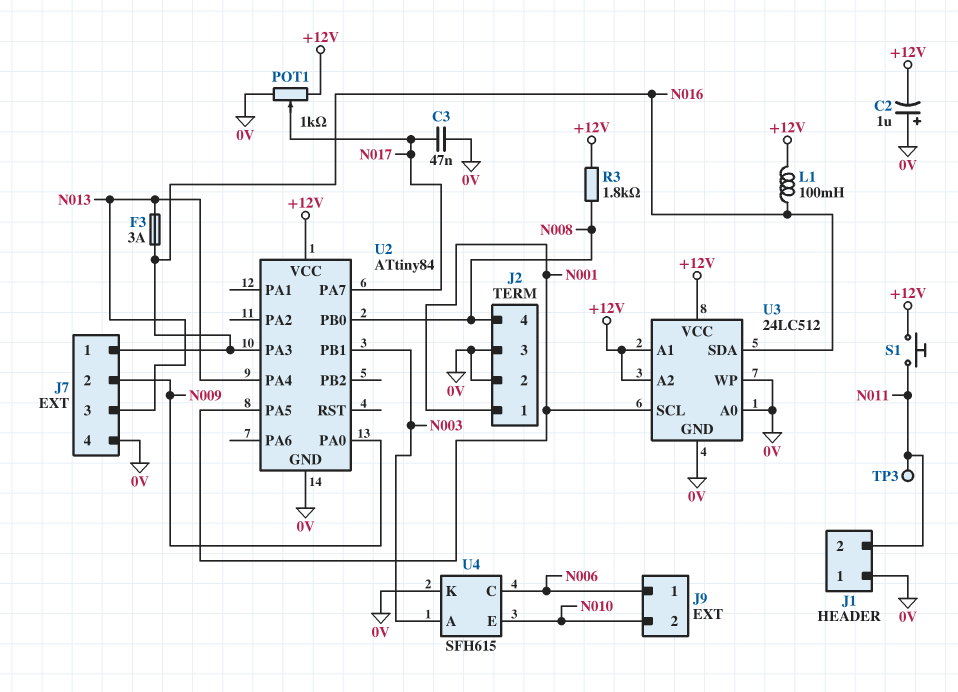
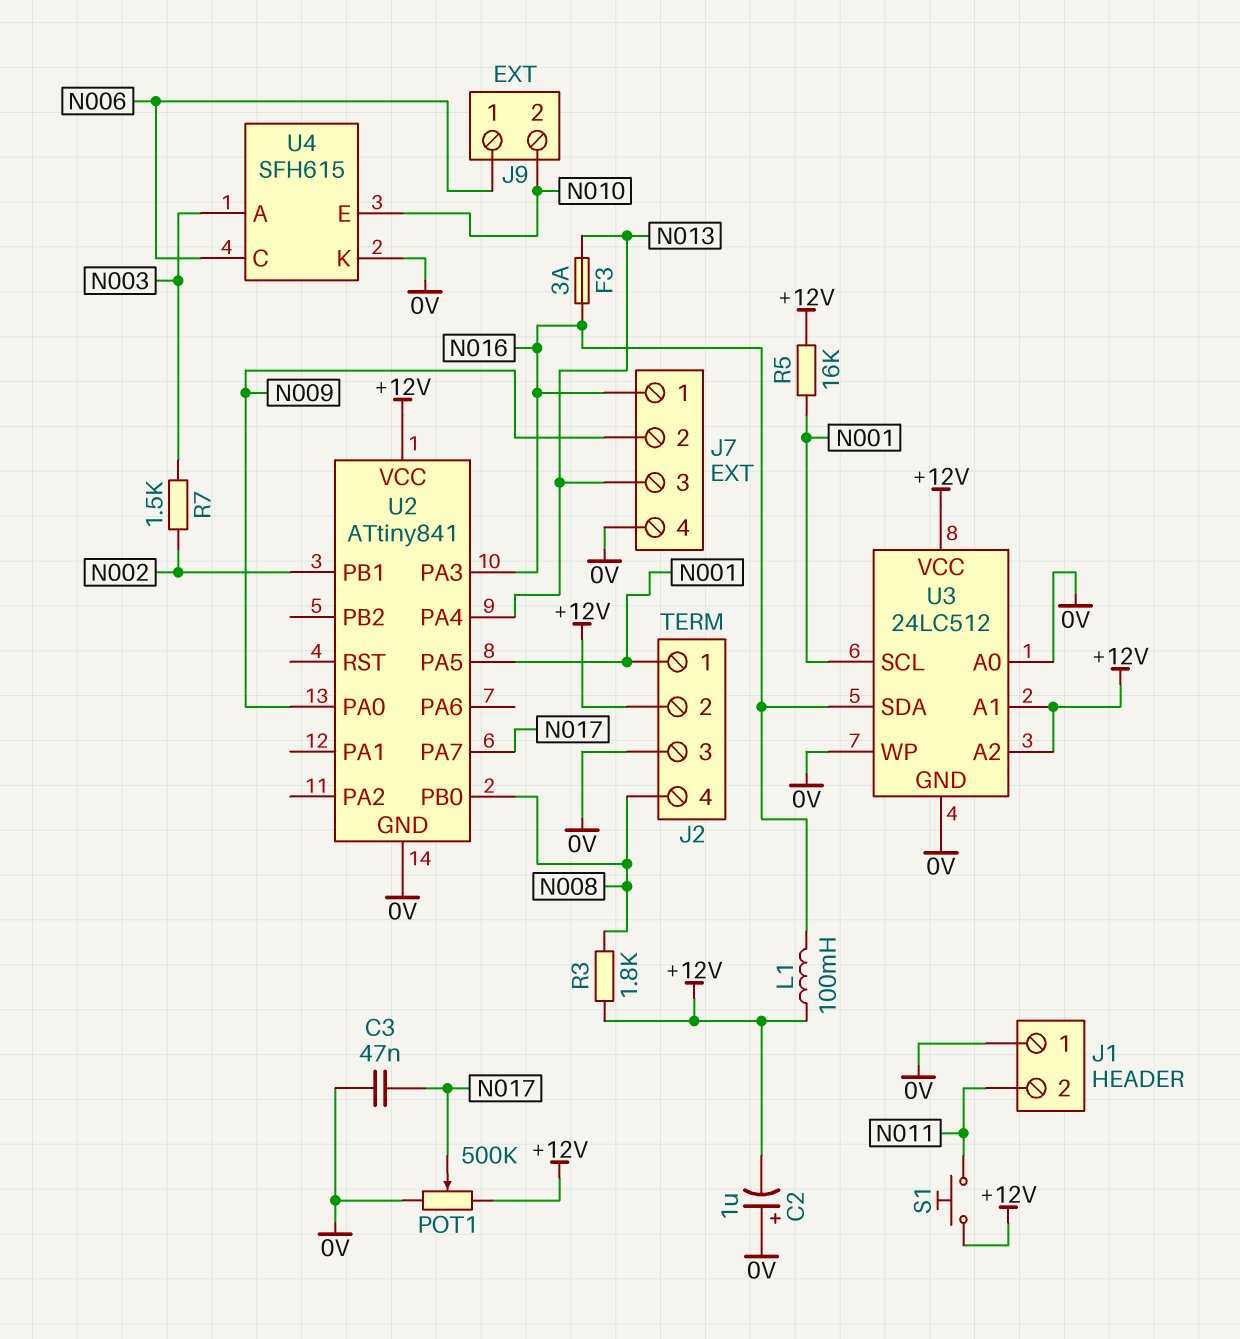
J2 pin 2: 0V -> +12V
POT1: 1k (+12V, 0V, wiper N017) -> 500k (+12V, 0V, wiper N017)
R5: none -> 16k (+12V, N001)
R7: none -> 1.5k (N002, N003)
TP3: test point (N011) -> none
U2: ATtiny84 -> ATtiny841
U2 pin PB1: N003 -> N002

